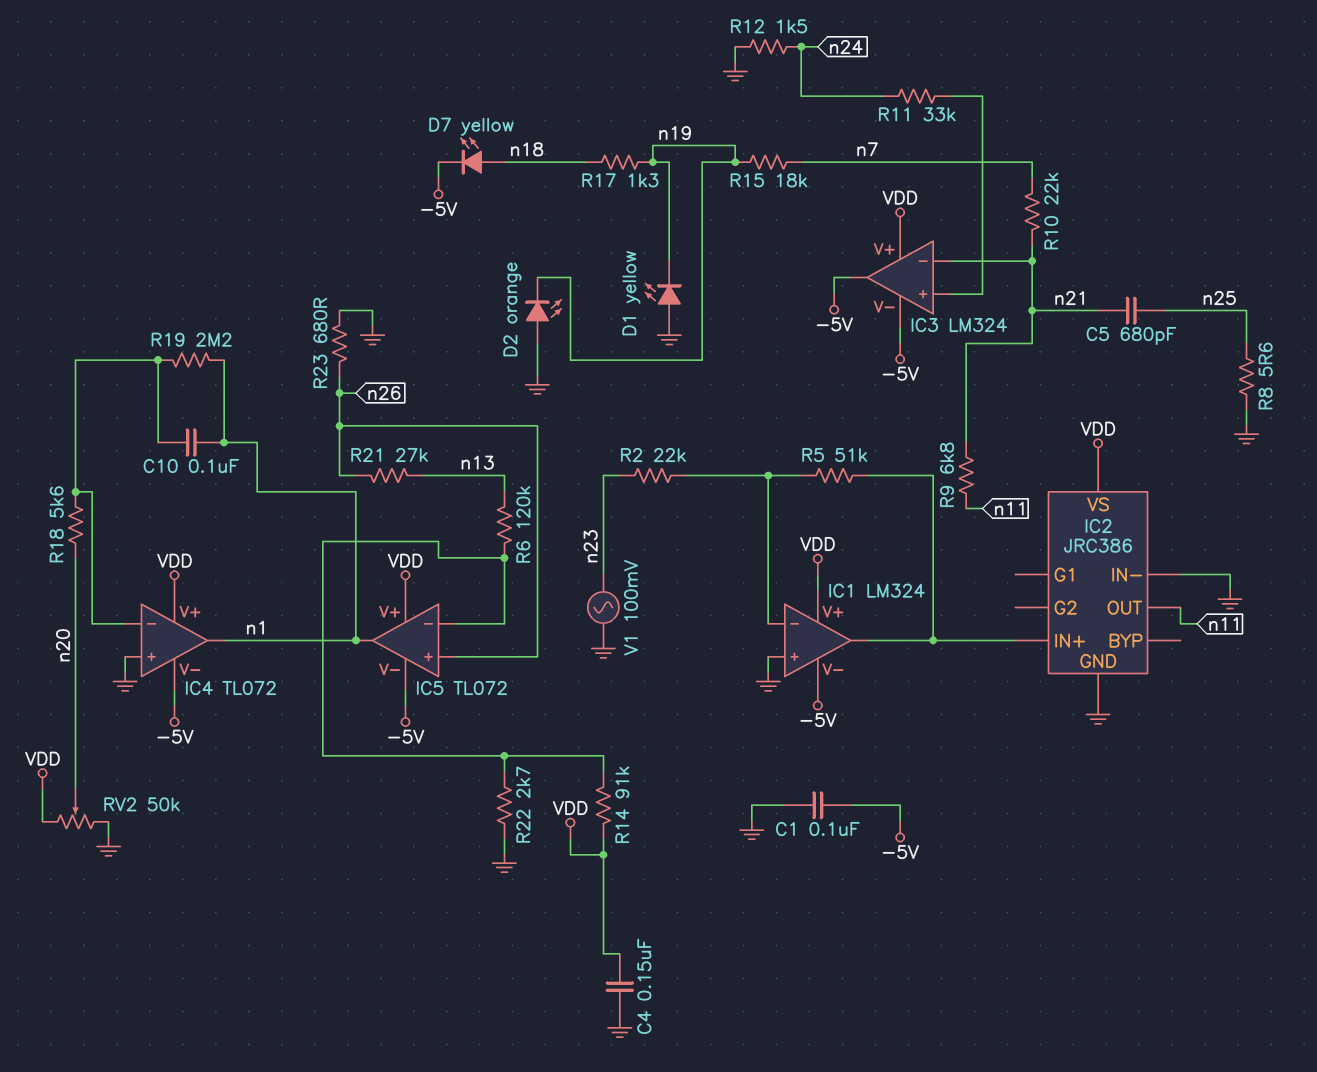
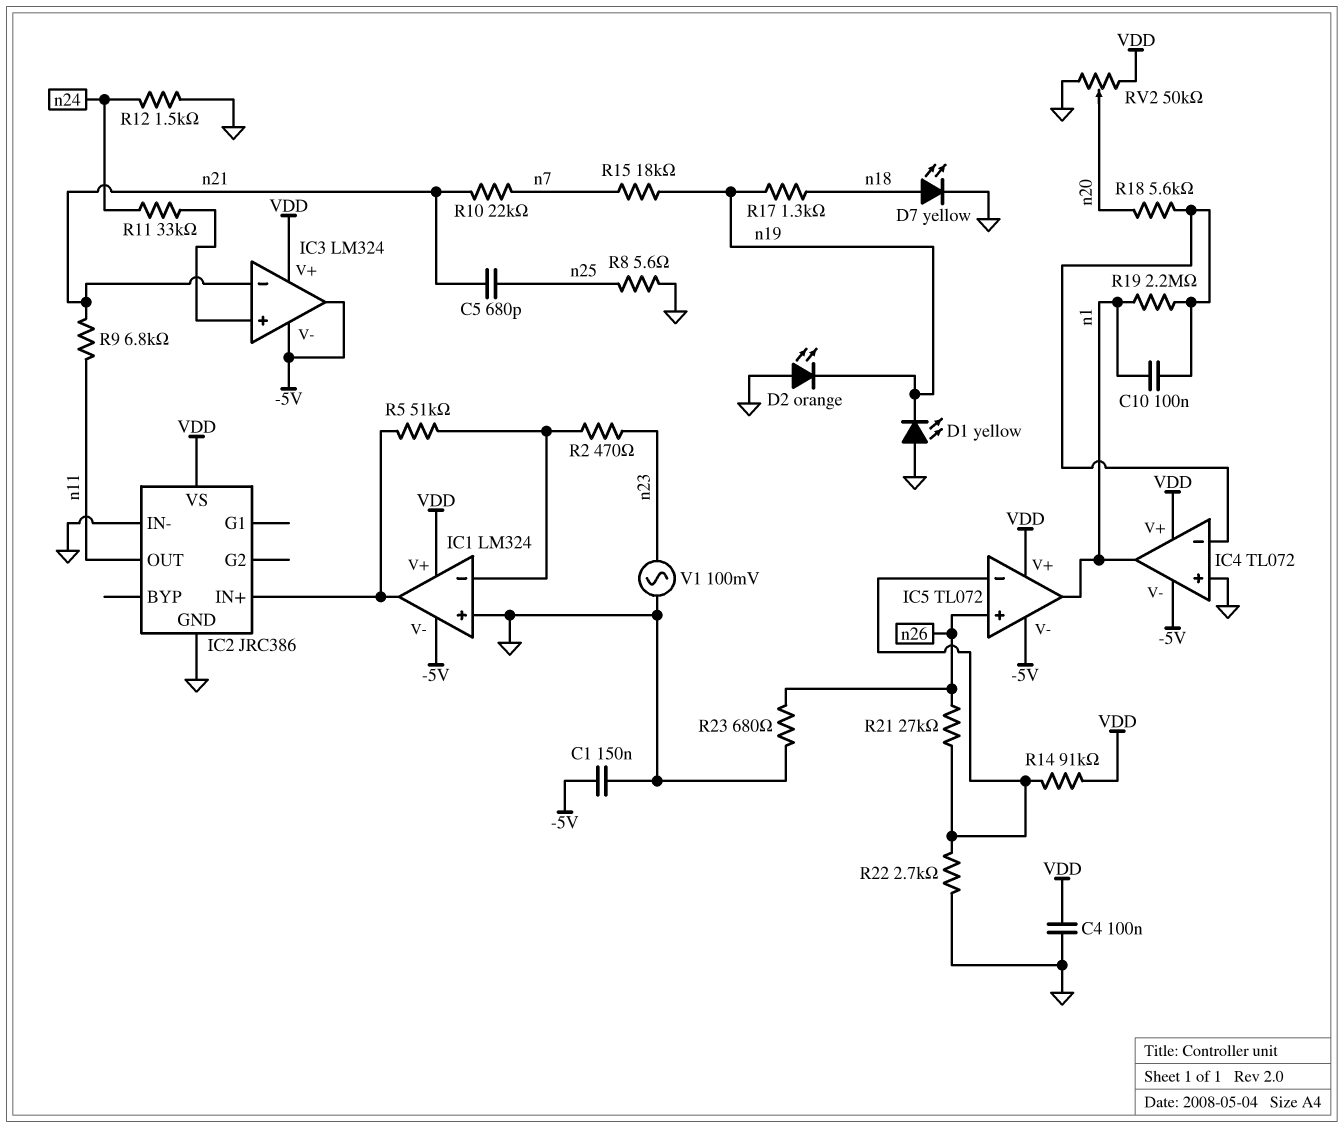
C1: 100nF (-5V, GND) -> 150nF (-5V, GND)
C4: 150nF (GND, VDD) -> 100nF (GND, VDD)
D7: LED yellow (A n18, K -5V) -> LED yellow (A n18, K GND)
R2: 22k (IC1/in-, n23) -> 470 (IC1/in-, n23)
R6: 120k (IC5/in-, n13) -> none
R21: 27k (n13, n26) -> 27k (IC5/in-, n26)

